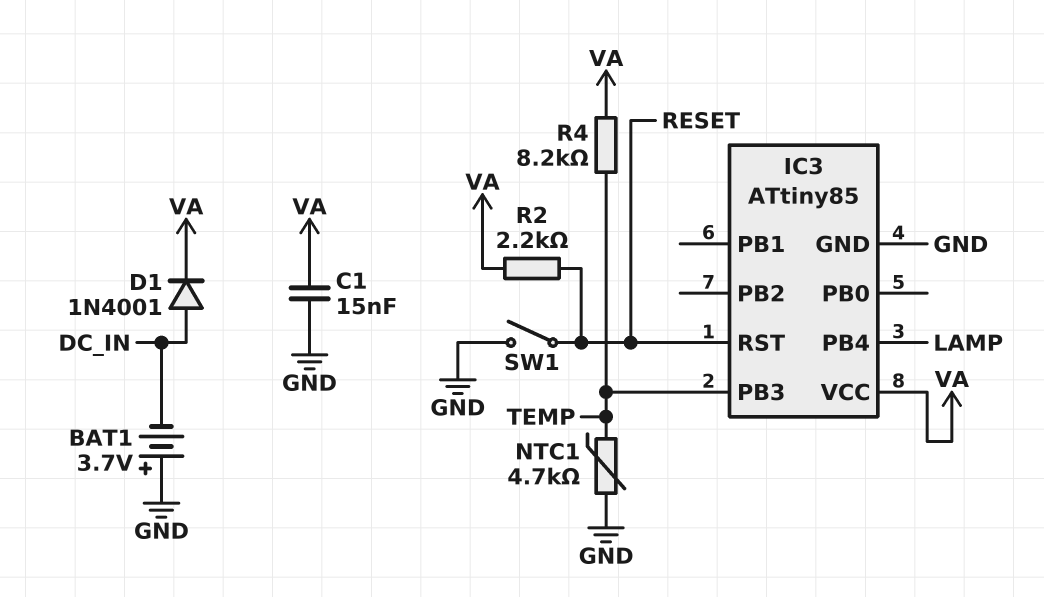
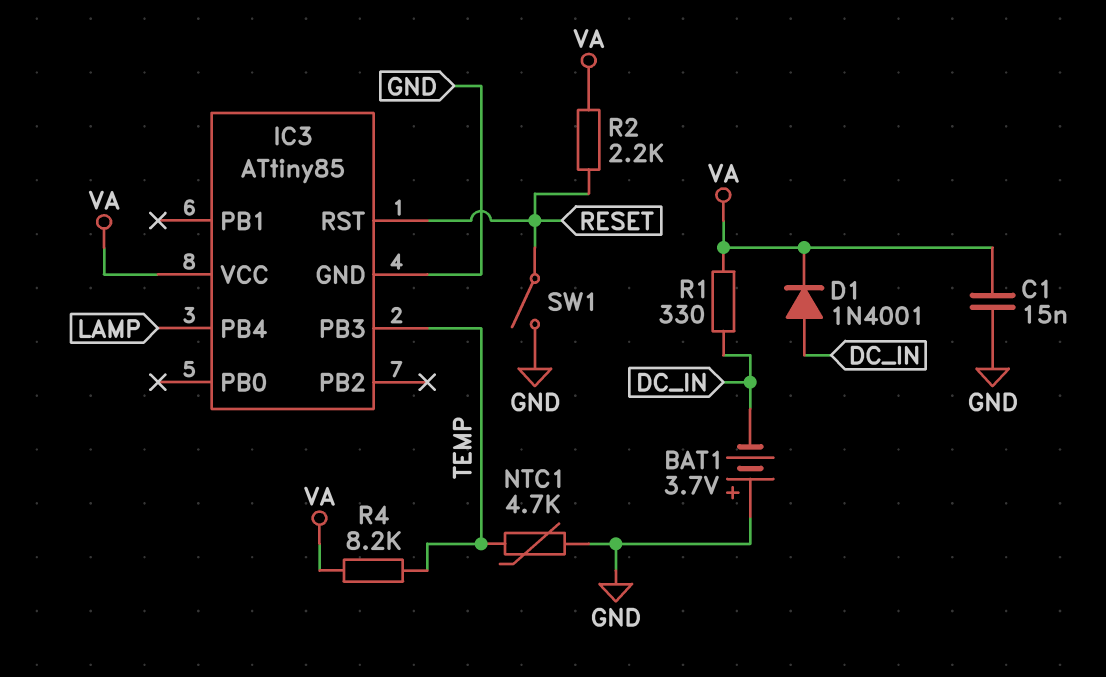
R1: none -> 330 (DC_IN, VA)

